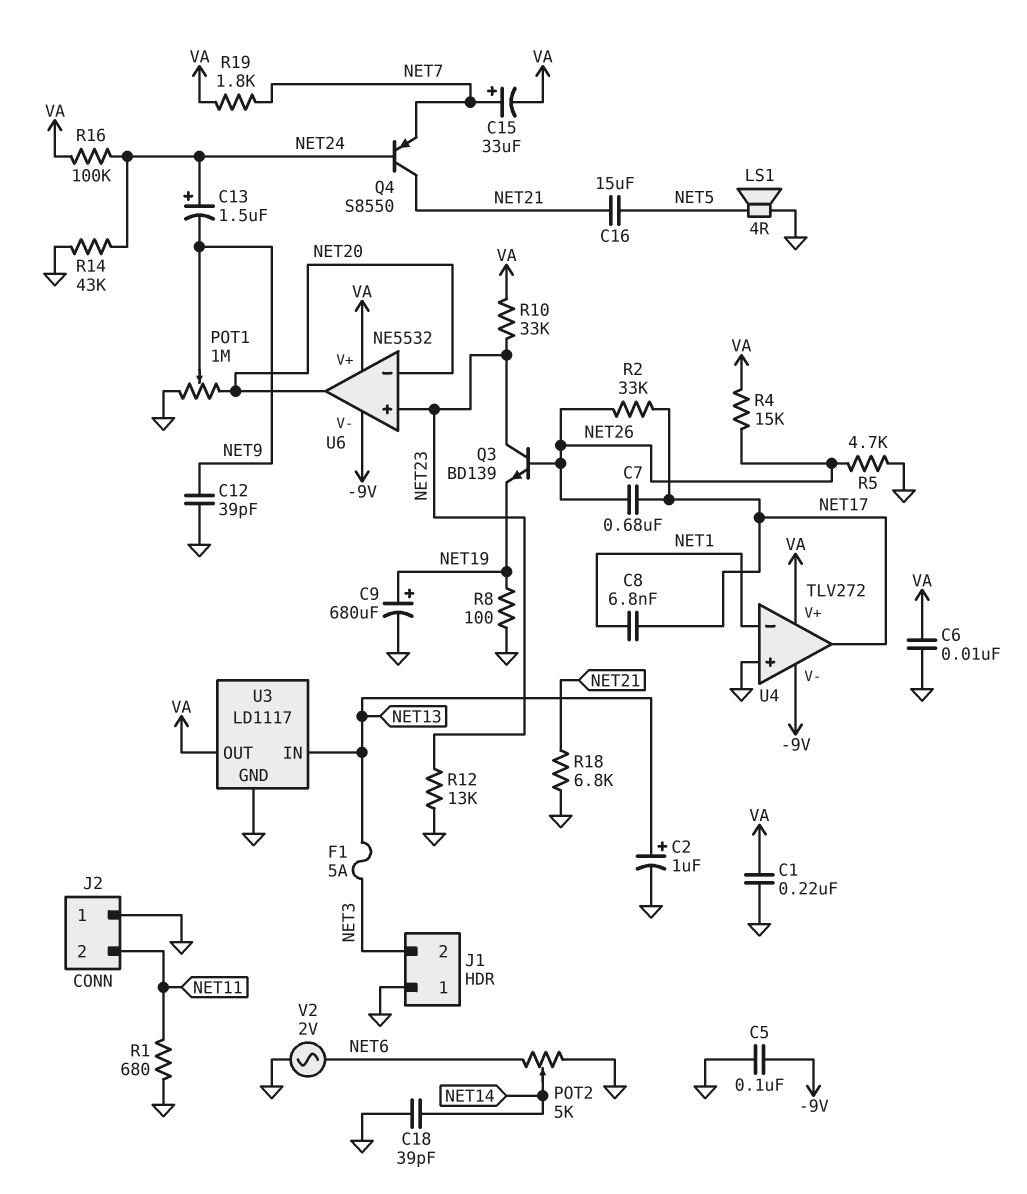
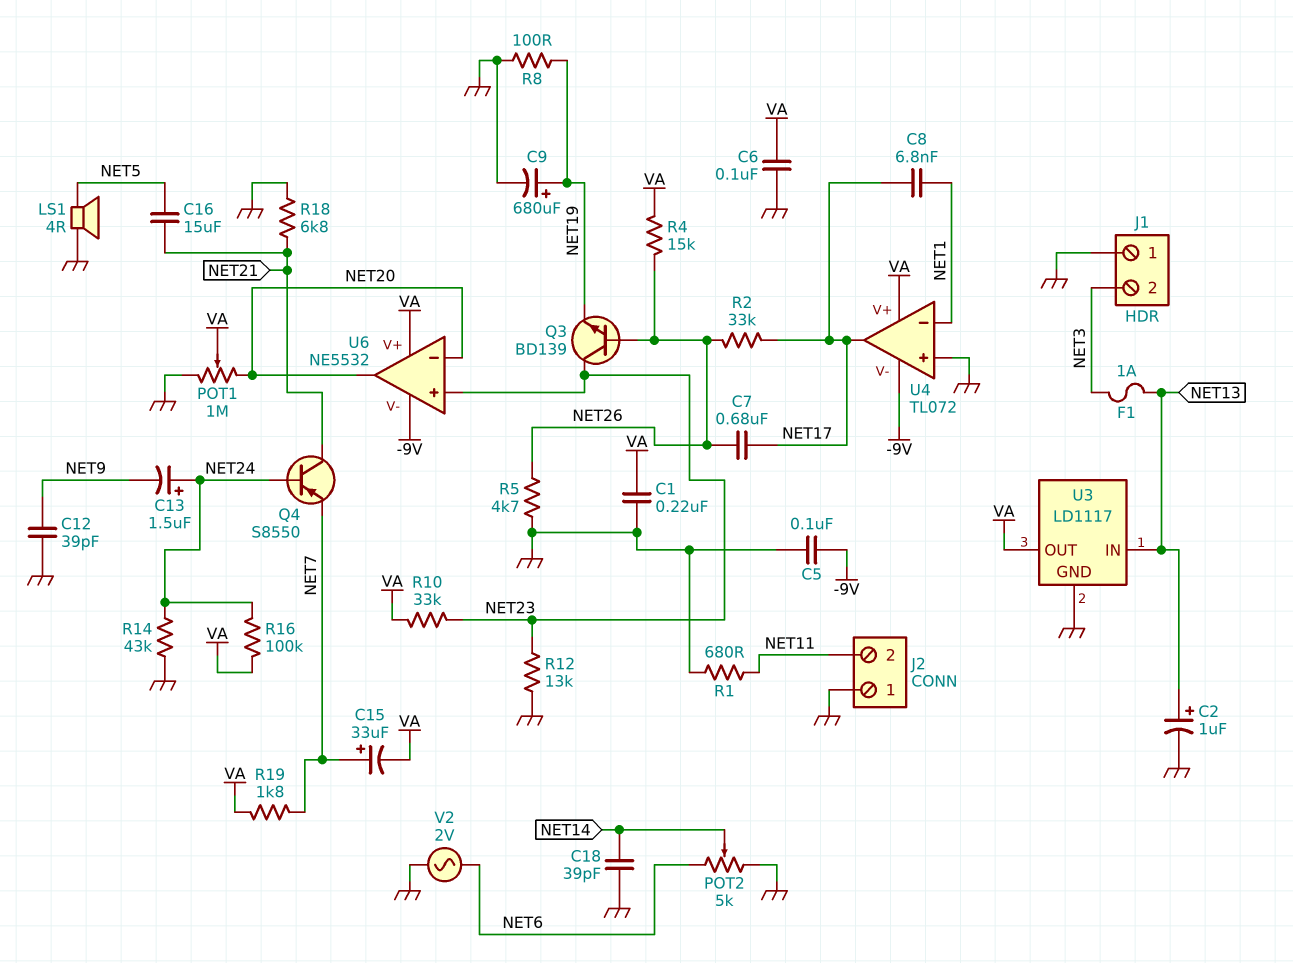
C6: 10nF (GND, VA) -> 100nF (GND, VA)
F1: 5A (NET3, NET13) -> 1A (NET3, NET13)
POT1: 1M (GND, NET20, wiper NET9) -> 1M (GND, NET20, wiper VA)
U4: TLV272 -> TL072

